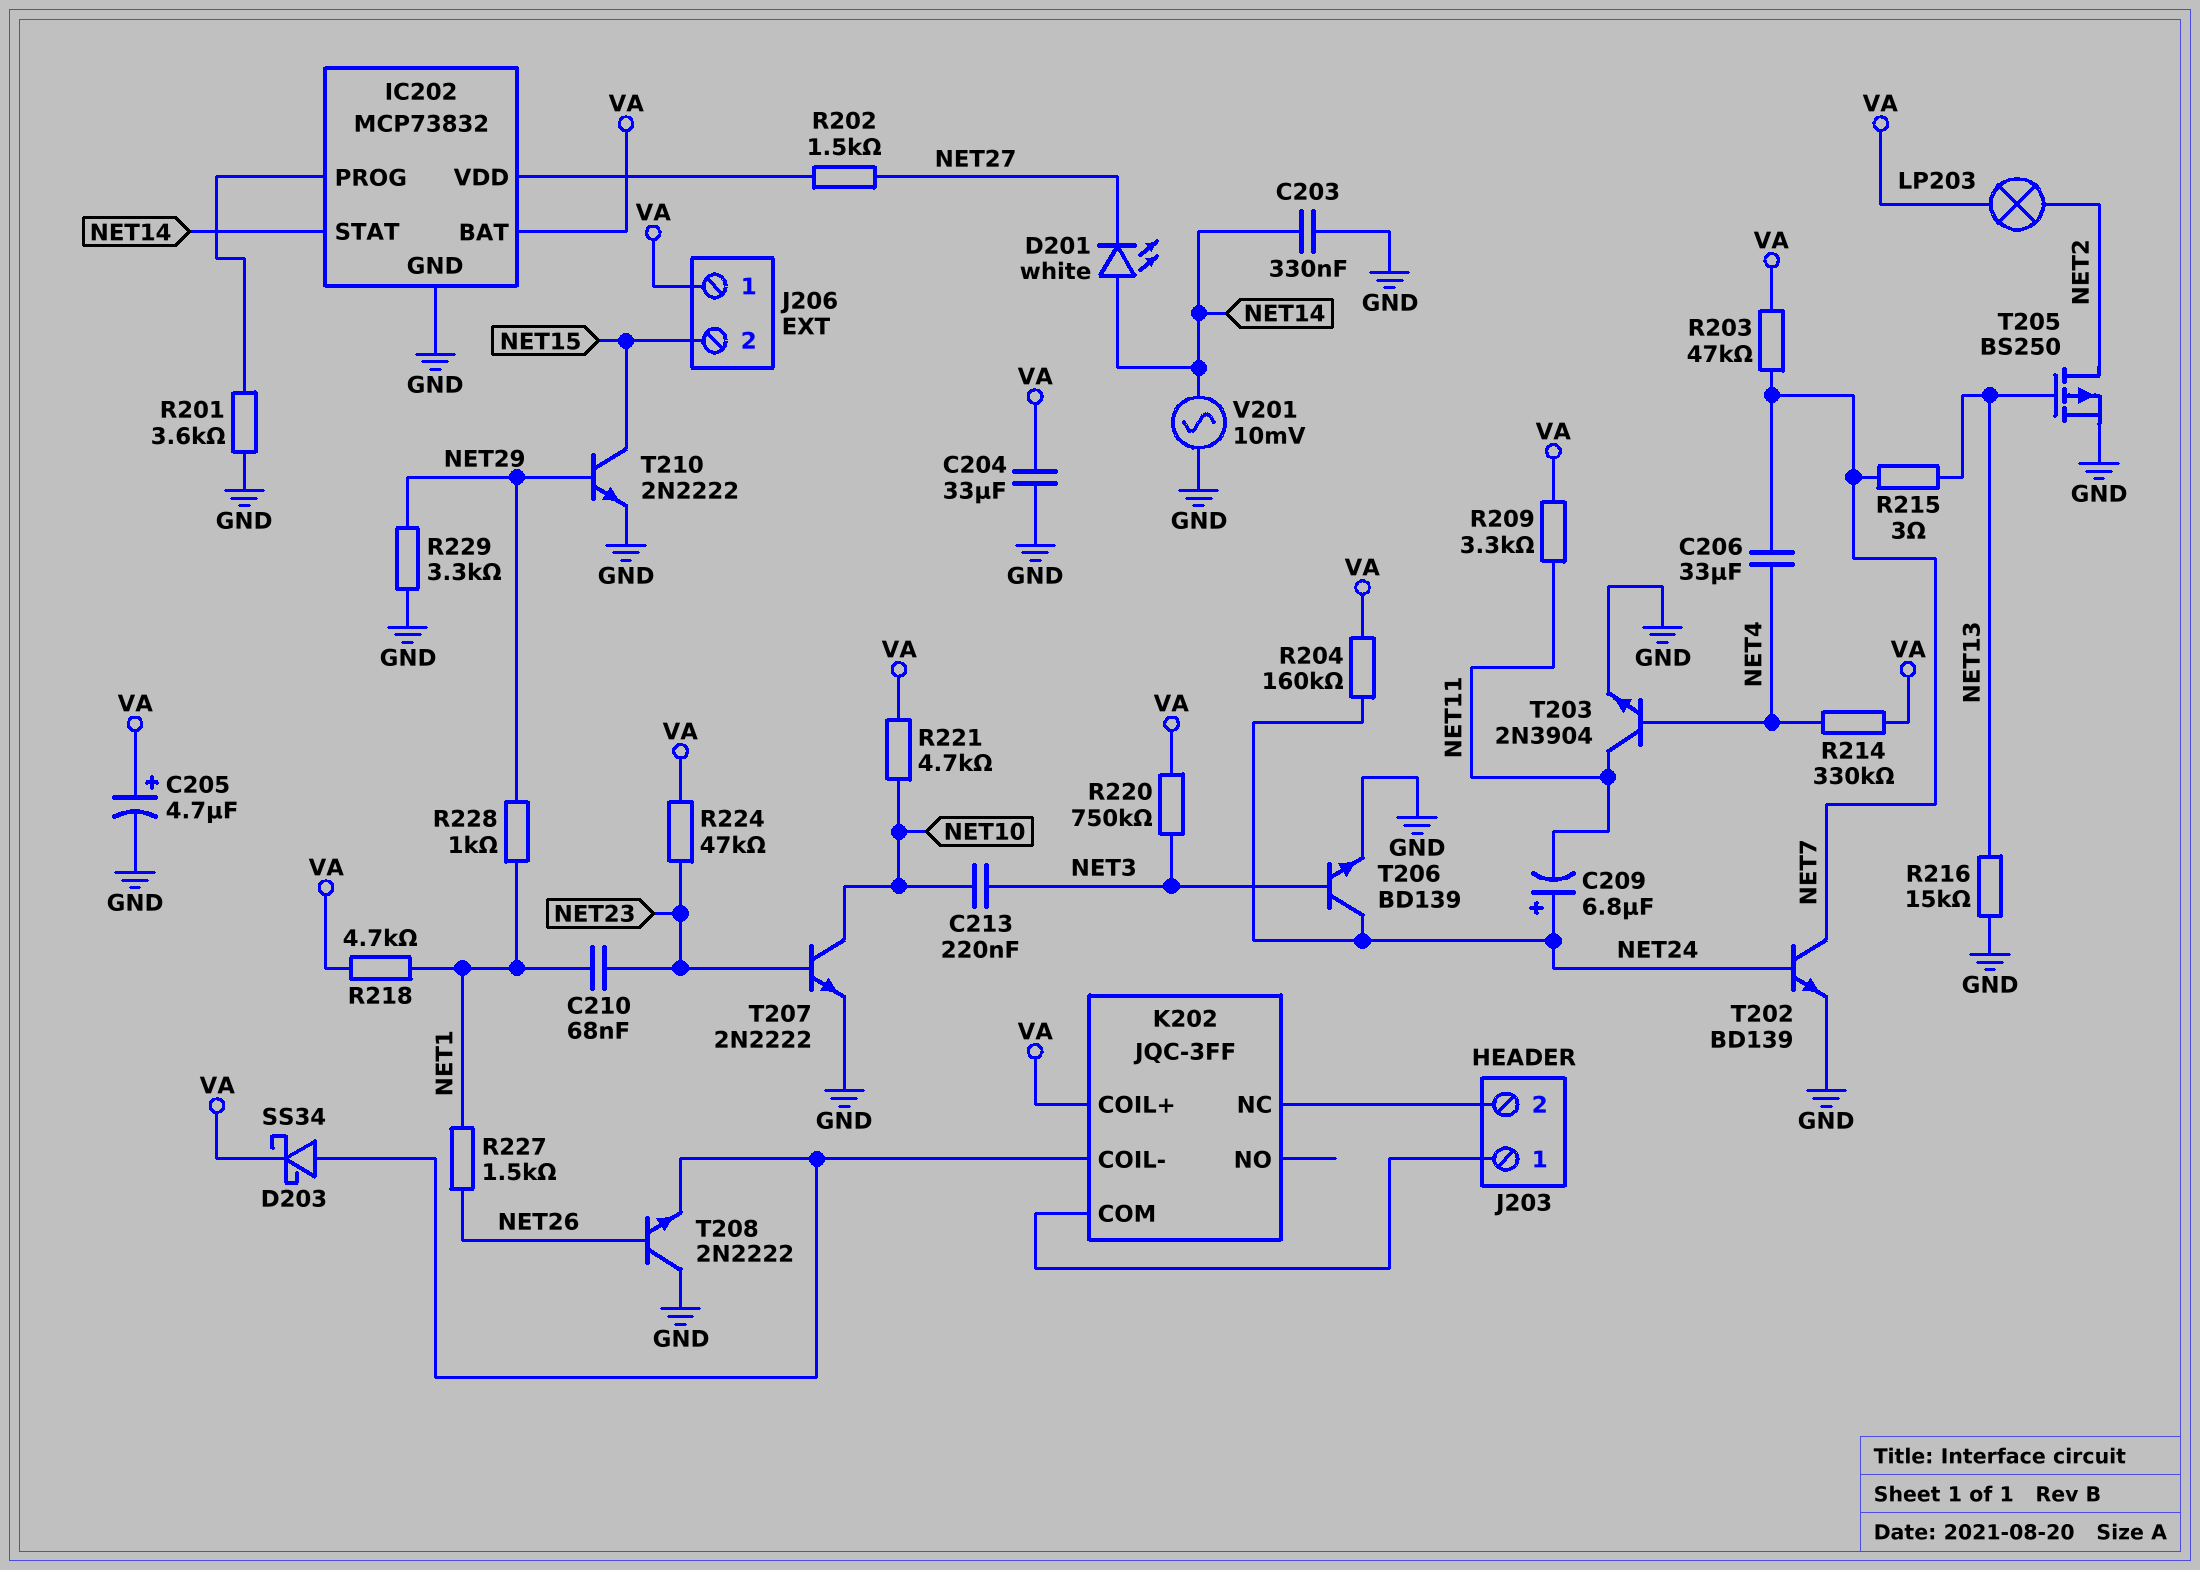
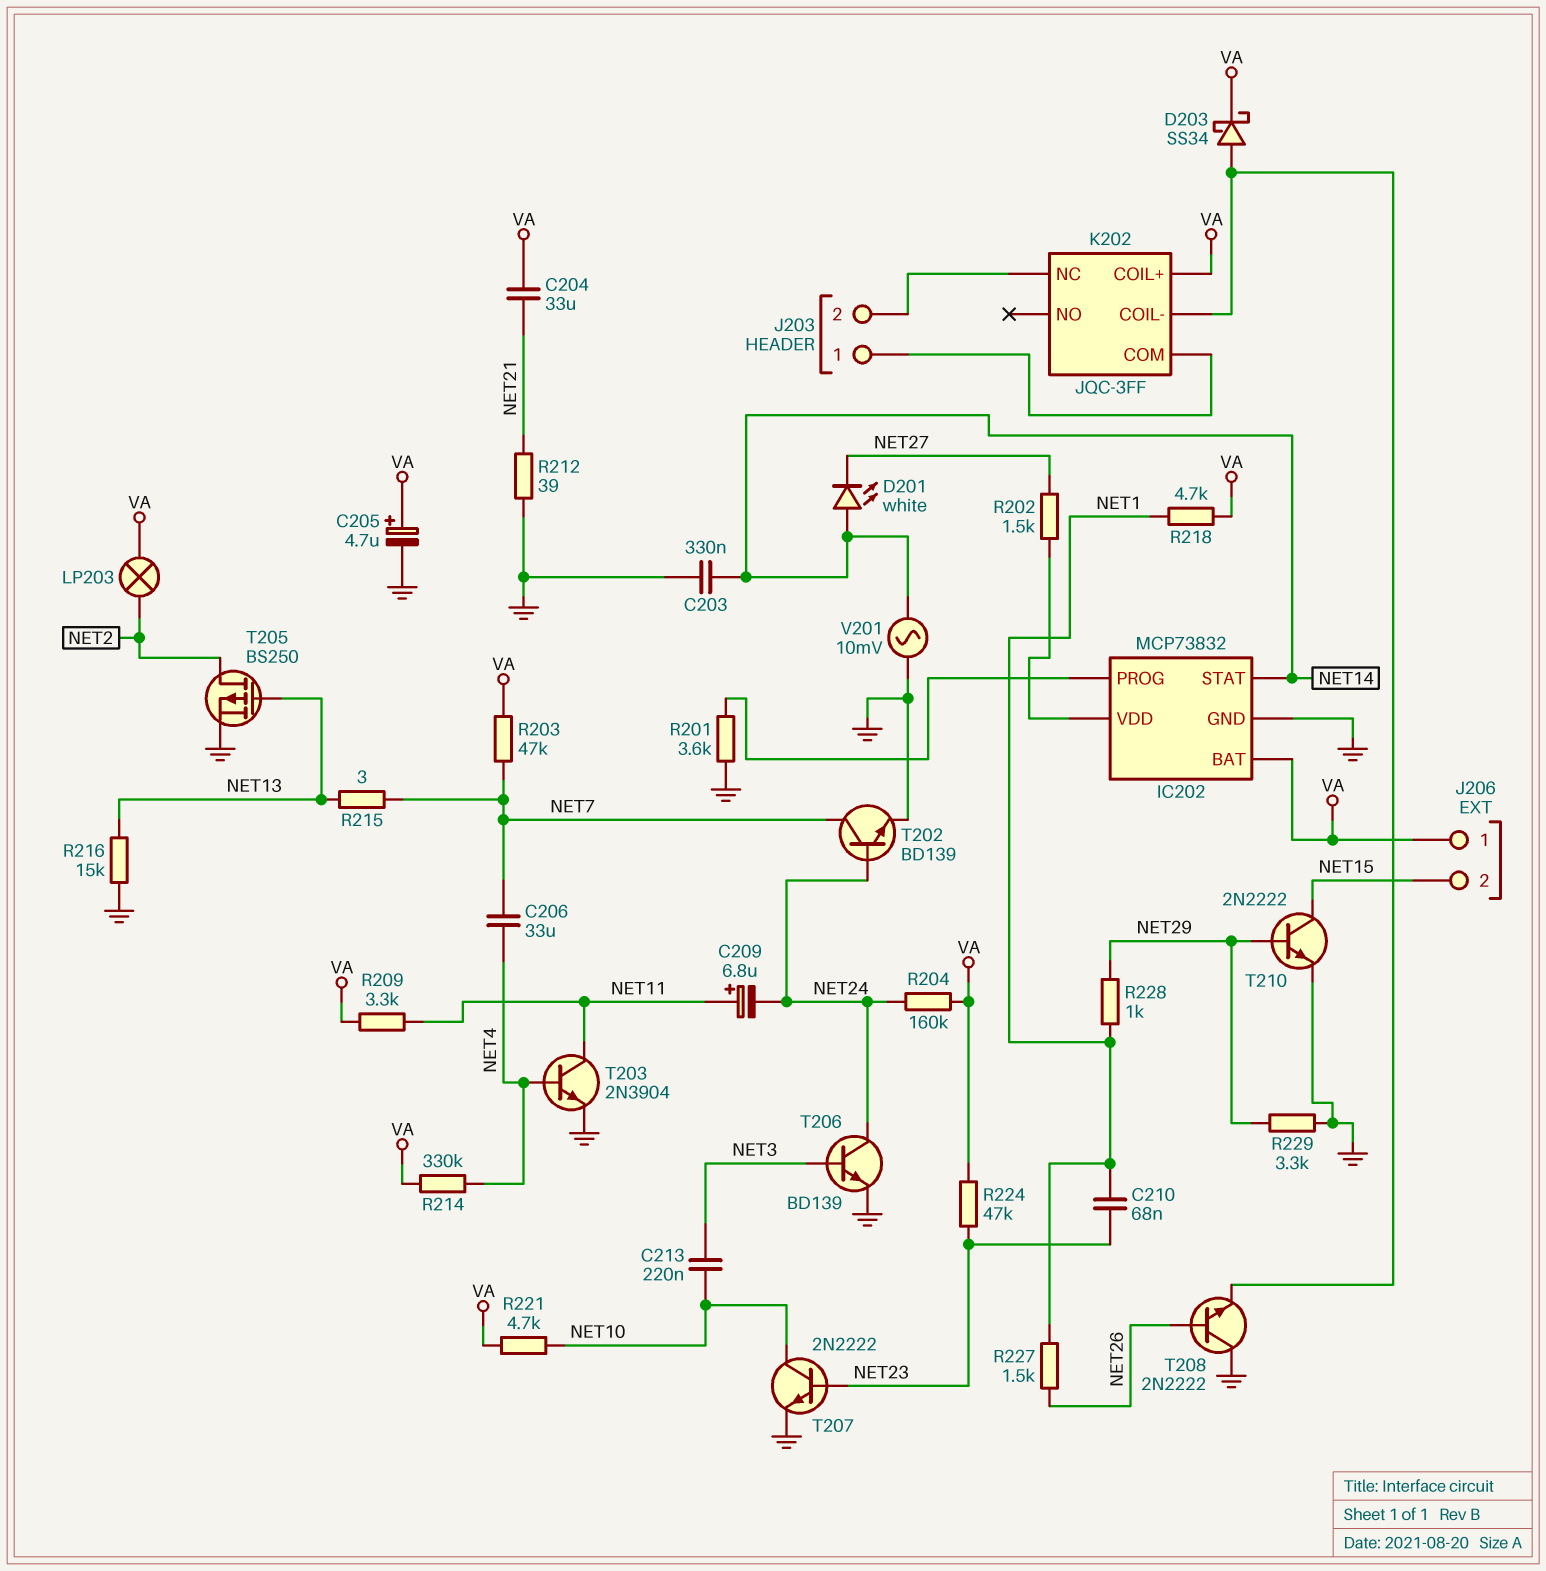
C204: 33uF (GND, VA) -> 33uF (NET21, VA)
C209: 6.8uF (plus NET24, minus NET11) -> 6.8uF (plus NET11, minus NET24)
R212: none -> 39 (GND, NET21)
R220: 750k (NET3, VA) -> none

